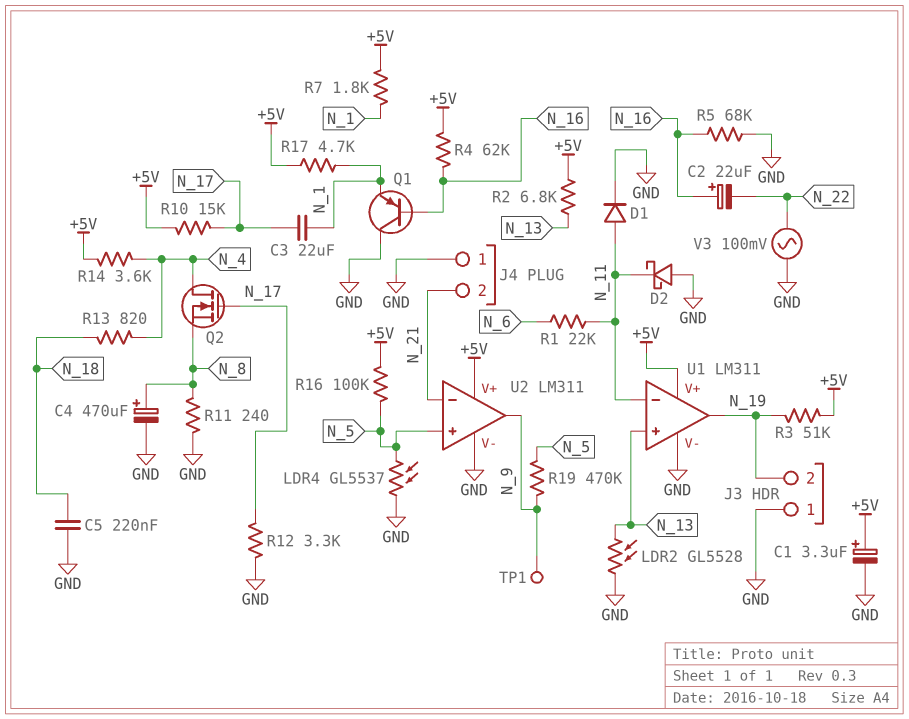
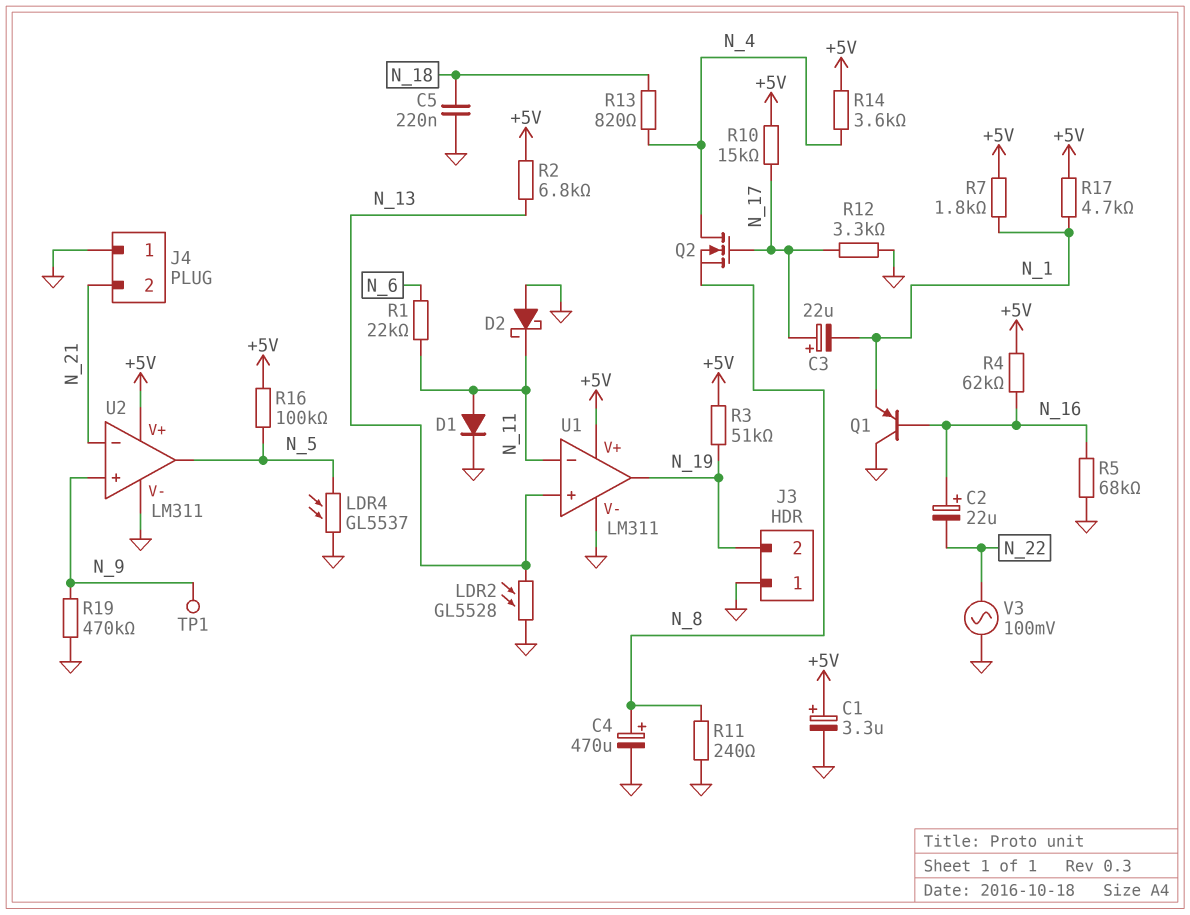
C3: 22uF (N_1, N_17) -> 22uF (plus N_17, minus N_1)
R19: 470k (N_5, N_9) -> 470k (GND, N_9)
U2 pin in+: N_5 -> N_9
U2 pin out: N_9 -> N_5

